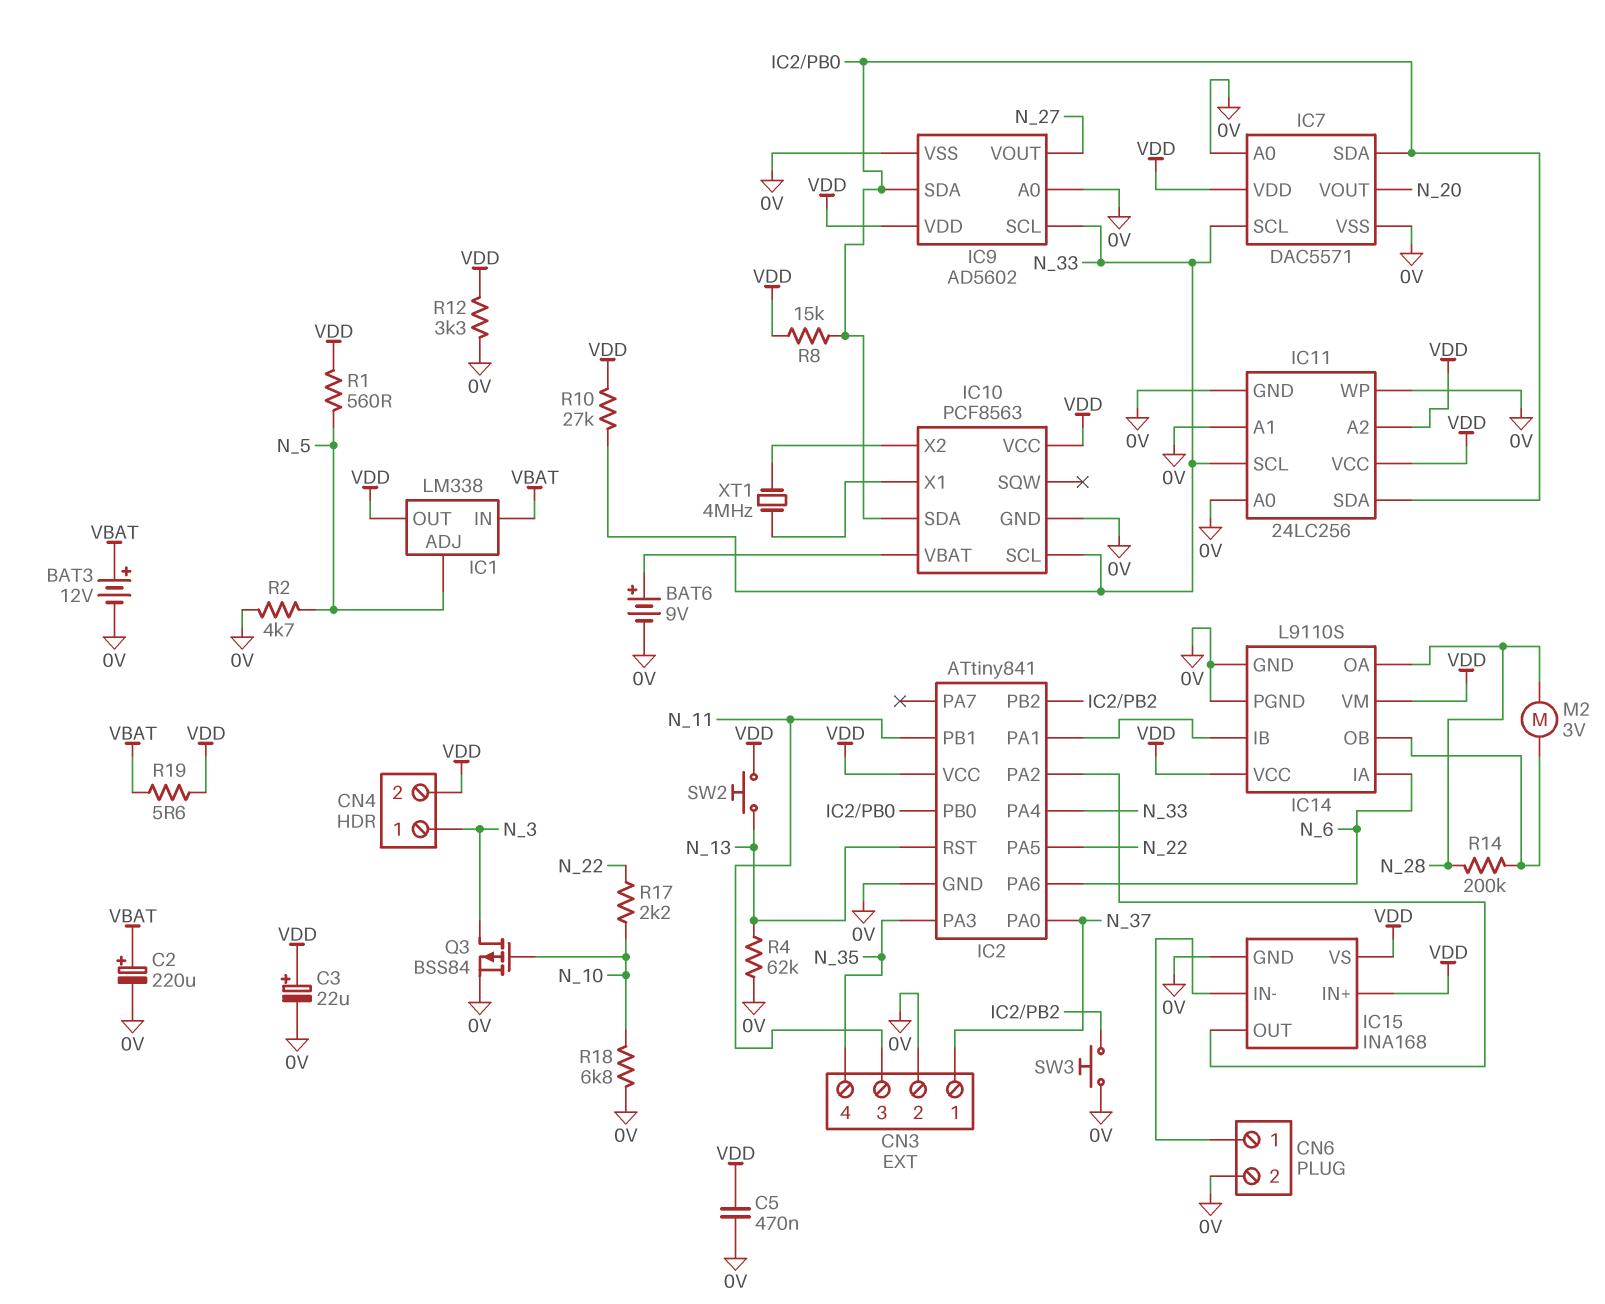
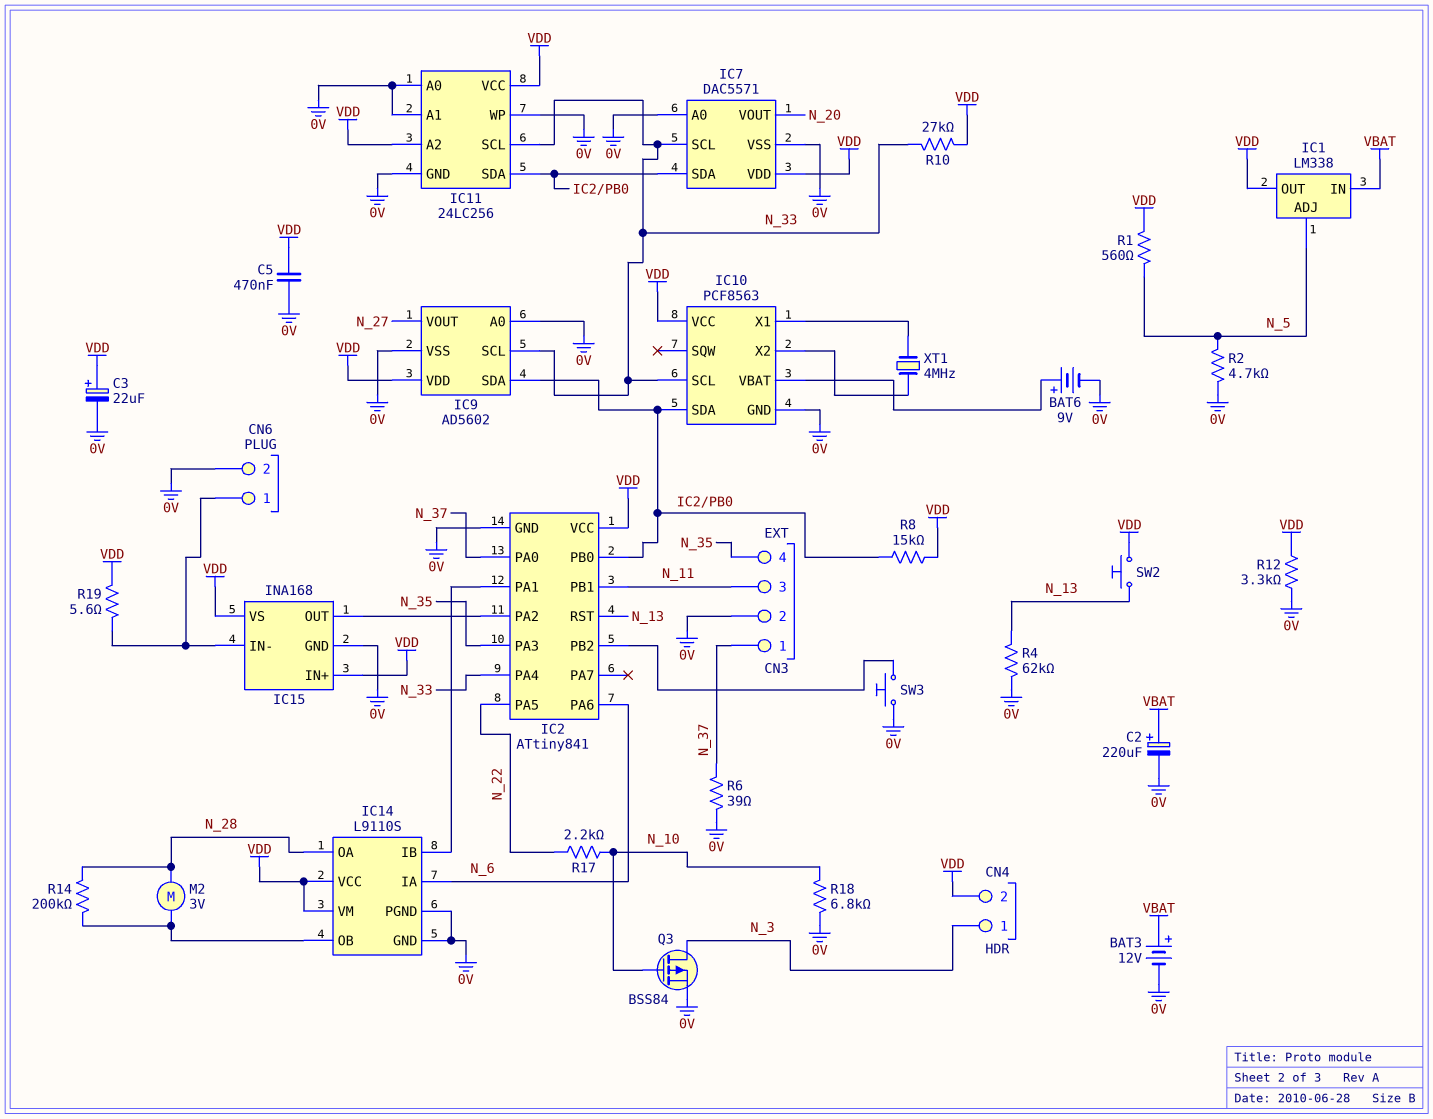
R6: none -> 39 (0V, N_37)
R19: 5.6 (VBAT, VDD) -> 5.6 (CN6/1, VDD)

